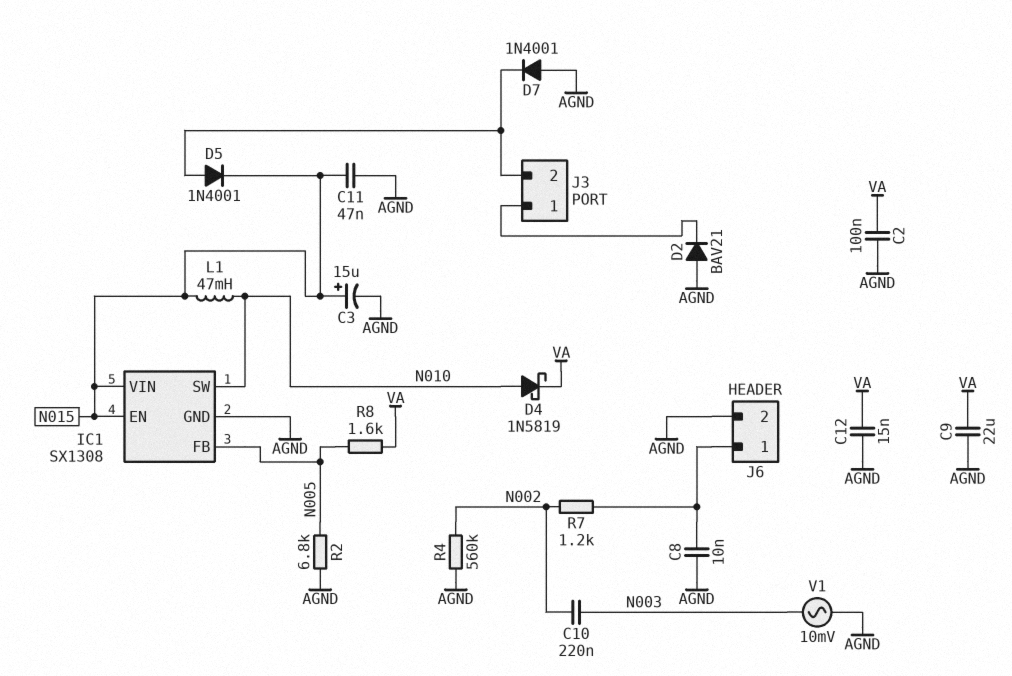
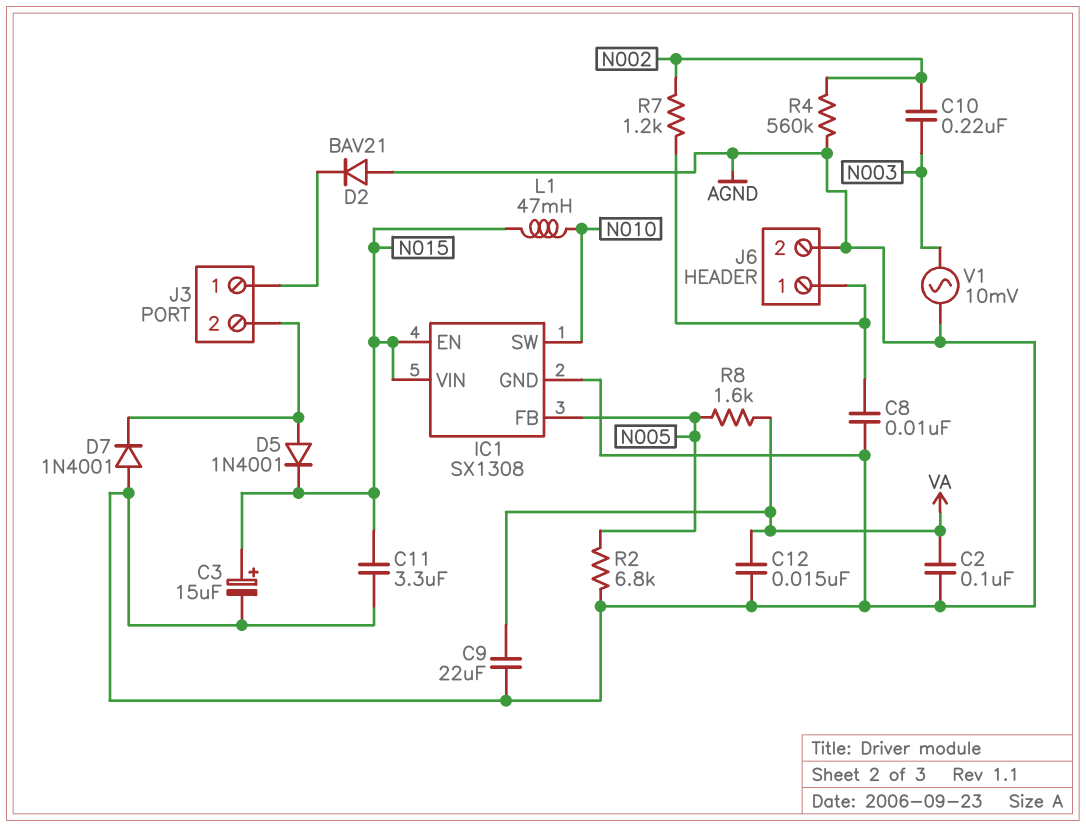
C11: 47nF (AGND, N015) -> 3.3uF (AGND, N015)
D4: schottky 1N5819 (A N010, K VA) -> none

